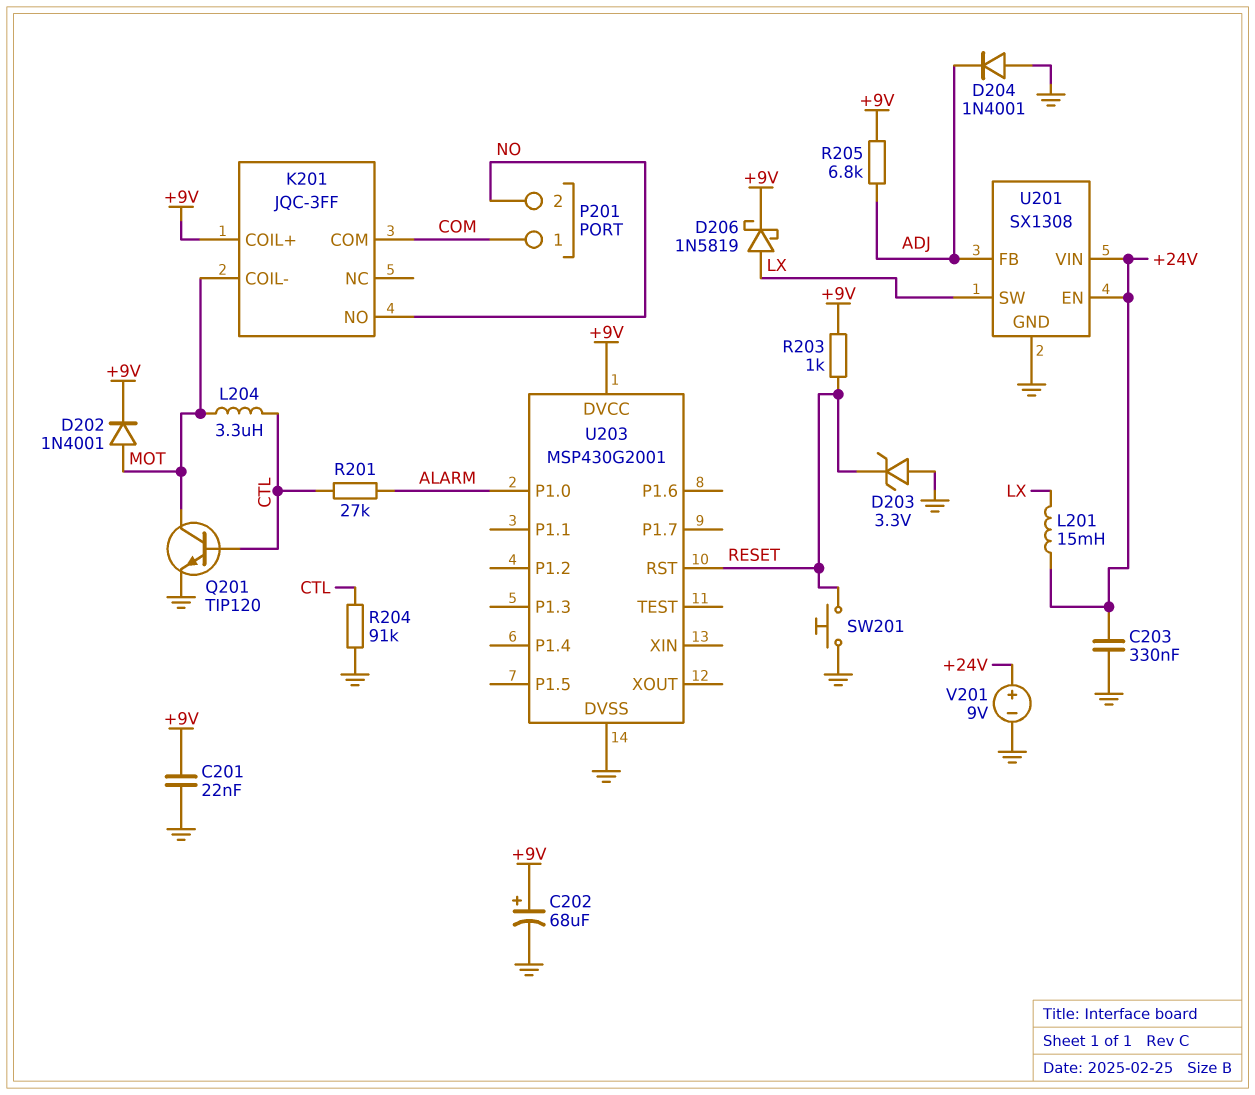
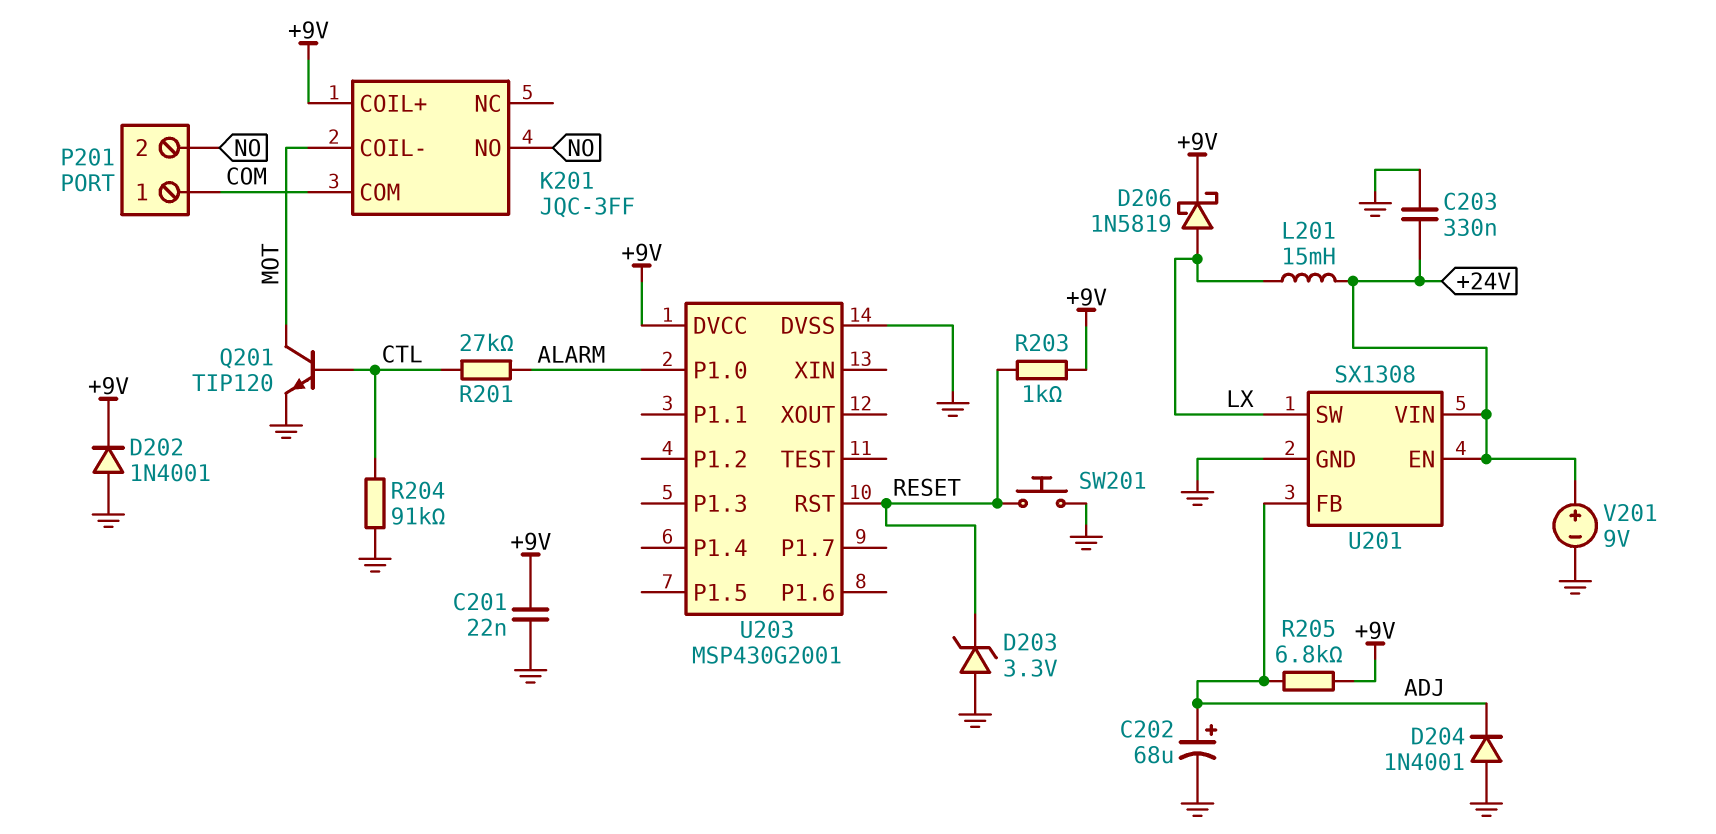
C202: 68uF (plus +9V, minus GND) -> 68uF (plus ADJ, minus GND)
D202: diode 1N4001 (A MOT, K +9V) -> diode 1N4001 (A GND, K +9V)
L204: 3.3uH (CTL, MOT) -> none

